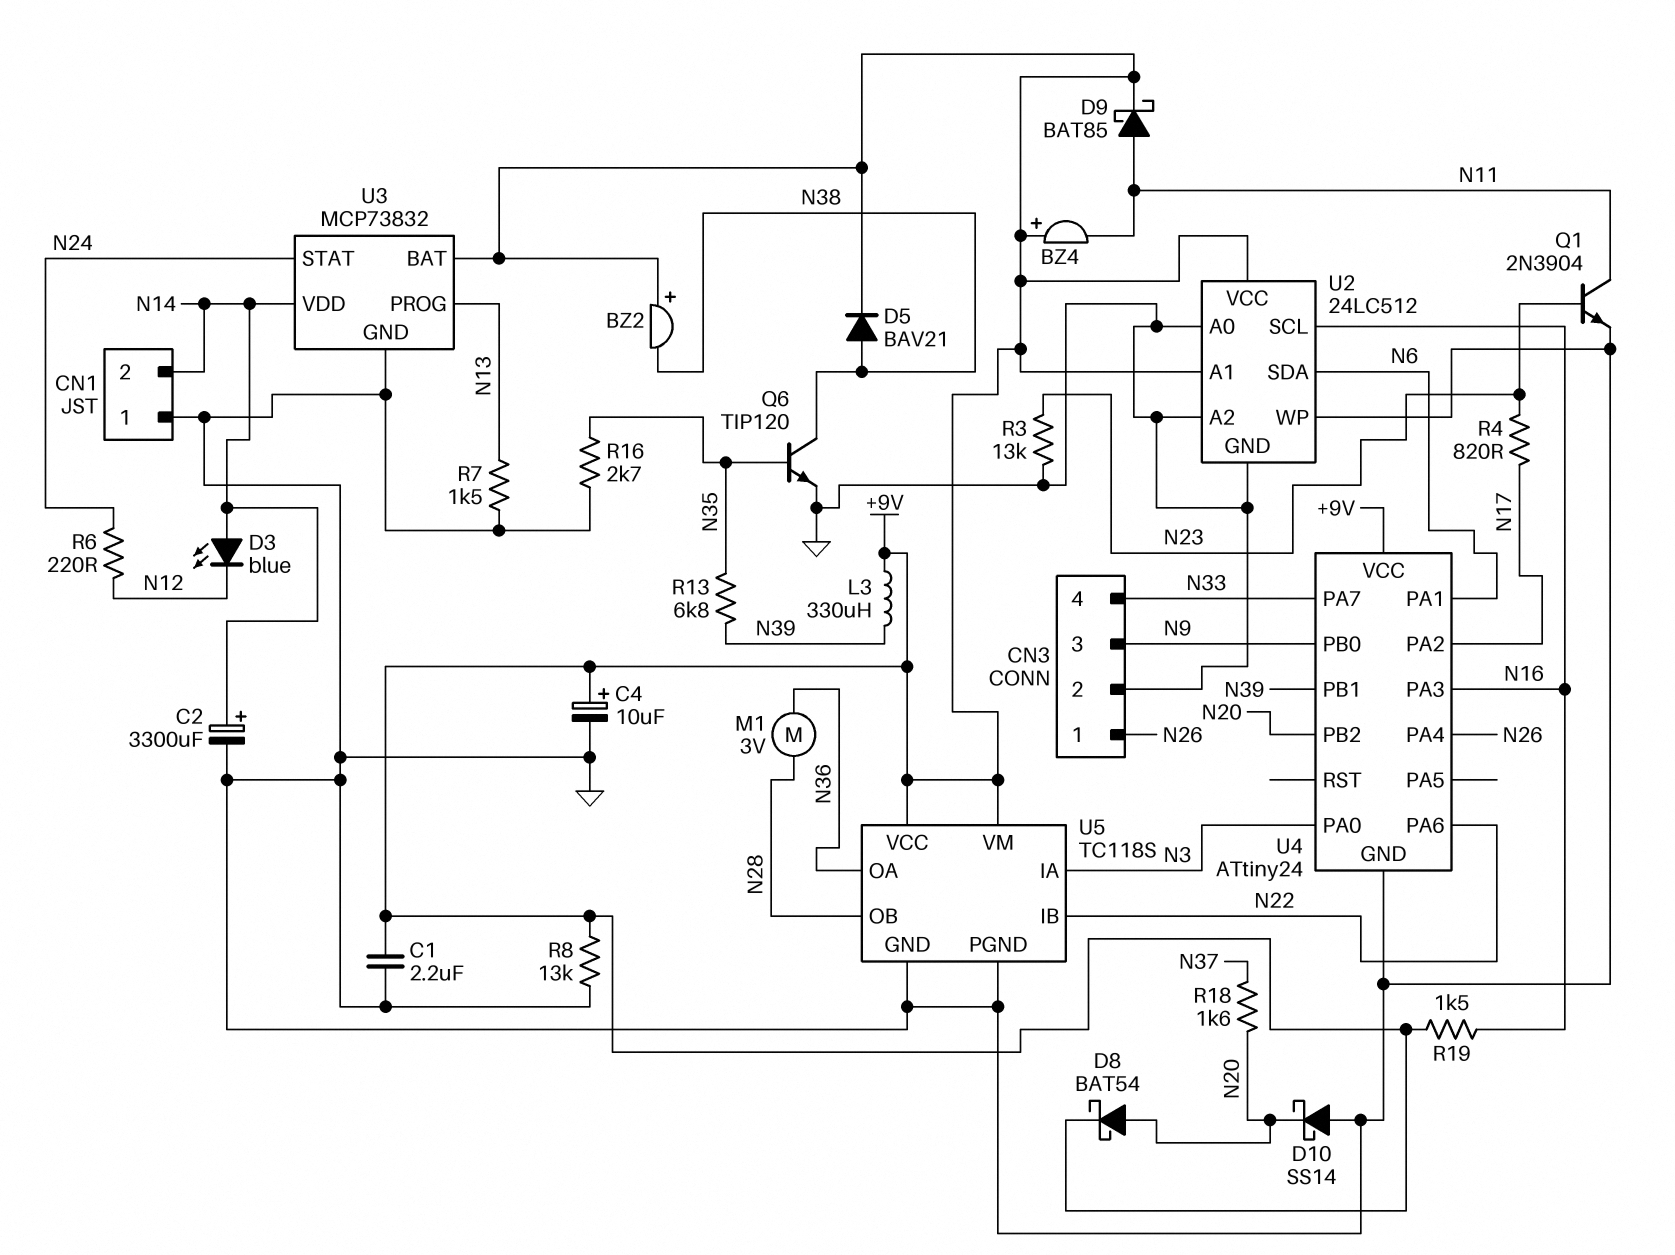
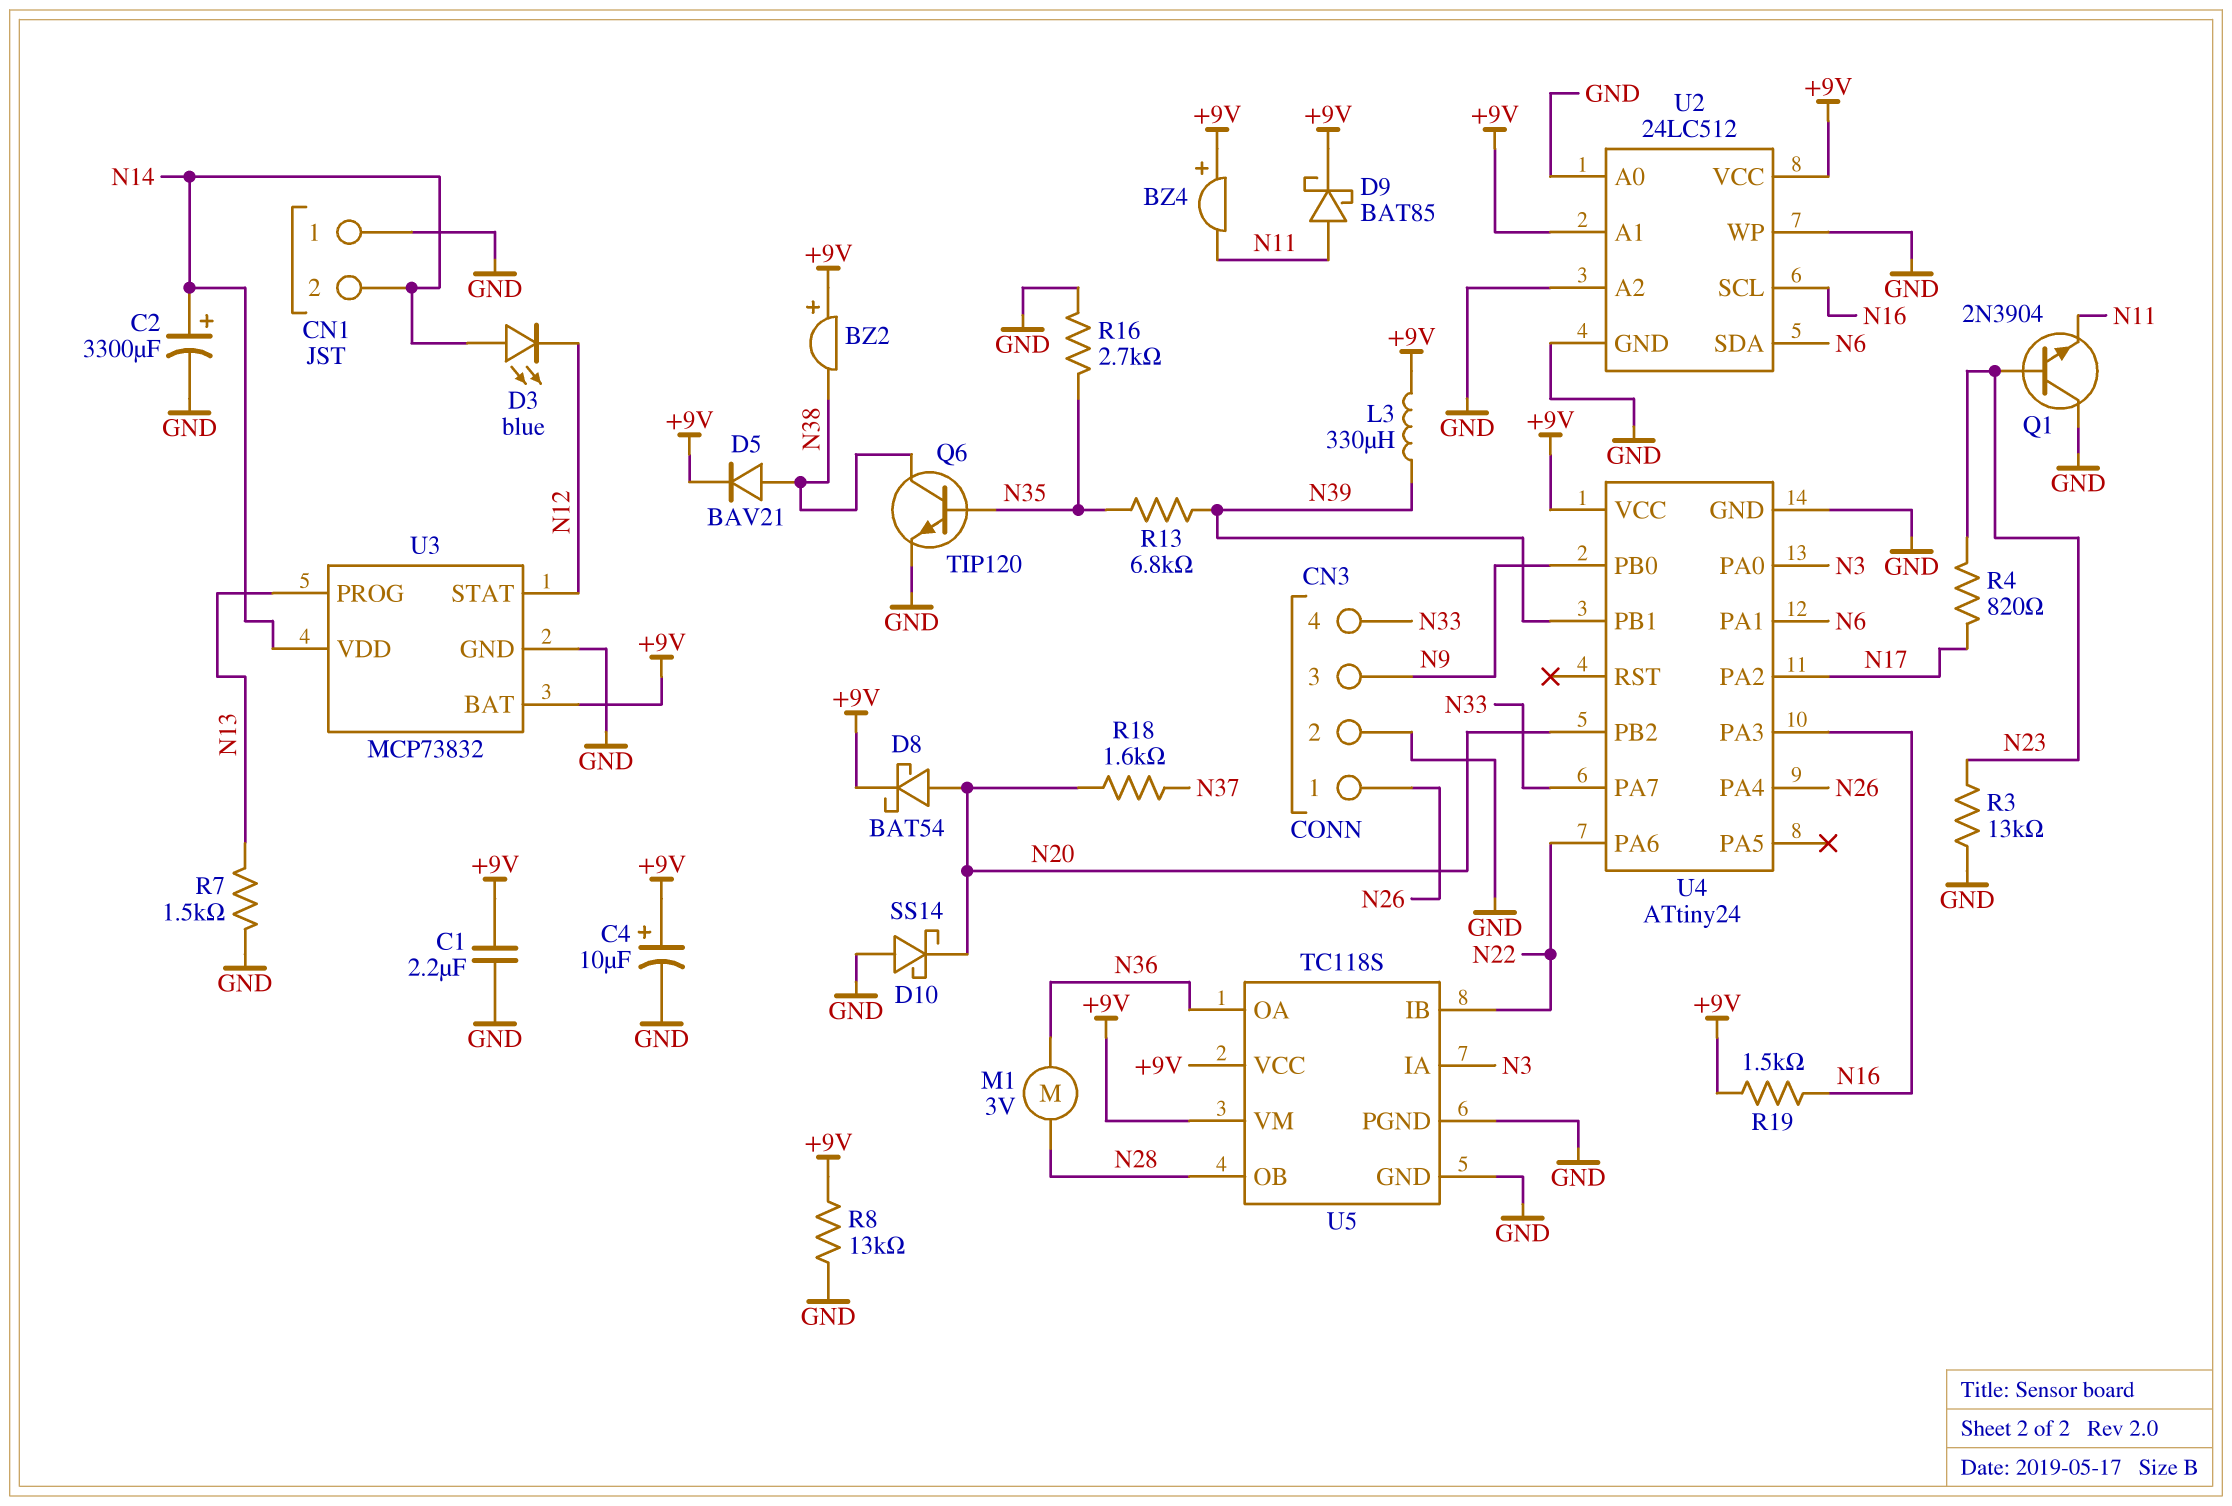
Q1: NPN 2N3904 (B N23, C N11, E GND) -> NPN 2N3904 (B N23, C GND, E N11)
R6: 220 (N12, N24) -> none
U3 pin STAT: N24 -> N12

